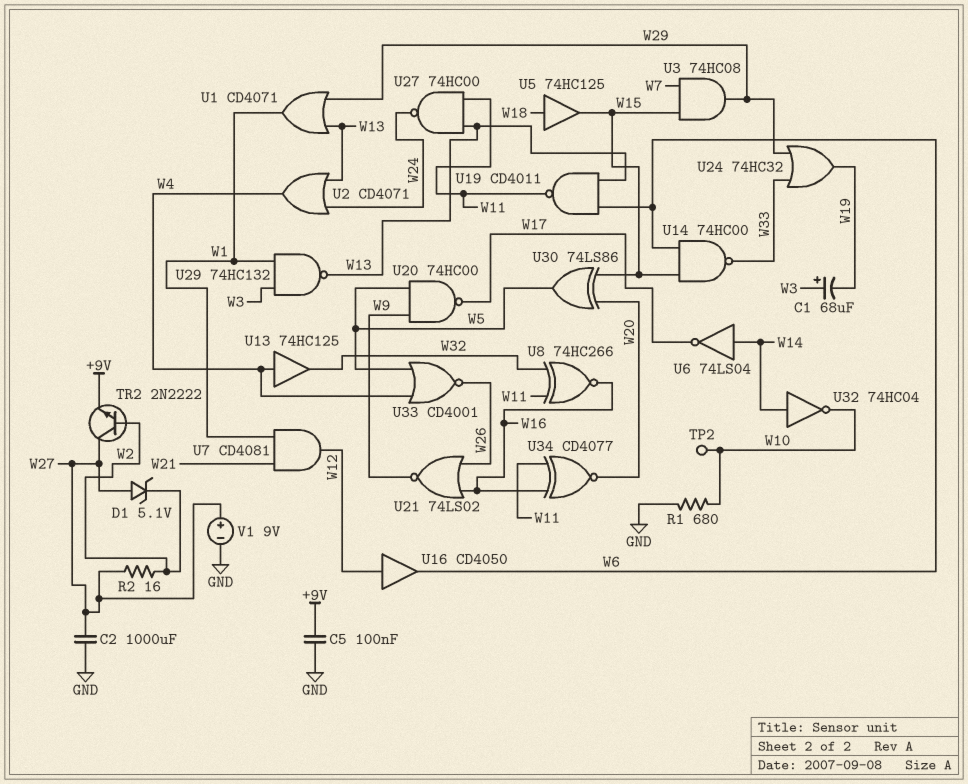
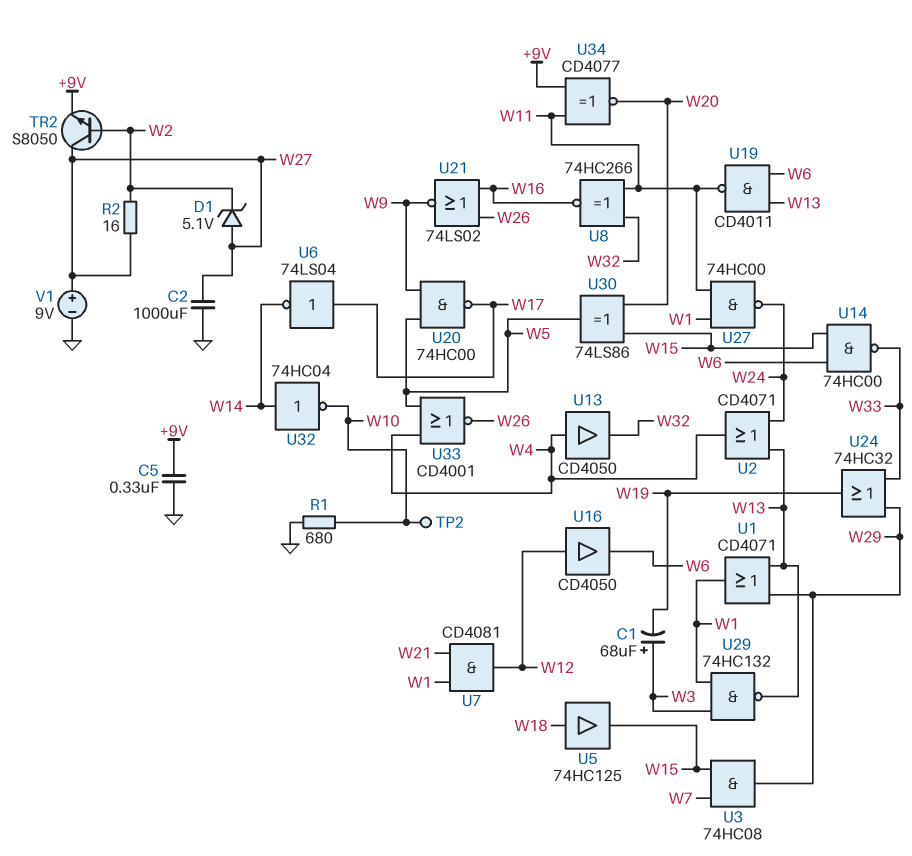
C5: 100nF (+9V, GND) -> 330nF (+9V, GND)
TR2: NPN 2N2222 (B W2, C W27, E +9V) -> NPN S8050 (B W2, C W27, E +9V)
U6: NOT 74LS04 (in W14, out W17) -> NOT 74LS04 (in W17, out W14)
U13: buffer 74HC125 (in W4, out W32) -> buffer CD4050 (in W4, out W32)
U27: NAND 74HC00 (in W11, in W13, out W24) -> NAND 74HC00 (in W1, in W11, out W24)
U34: XNOR CD4077 (in W11, in W16, out W20) -> XNOR CD4077 (in +9V, in W11, out W20)

